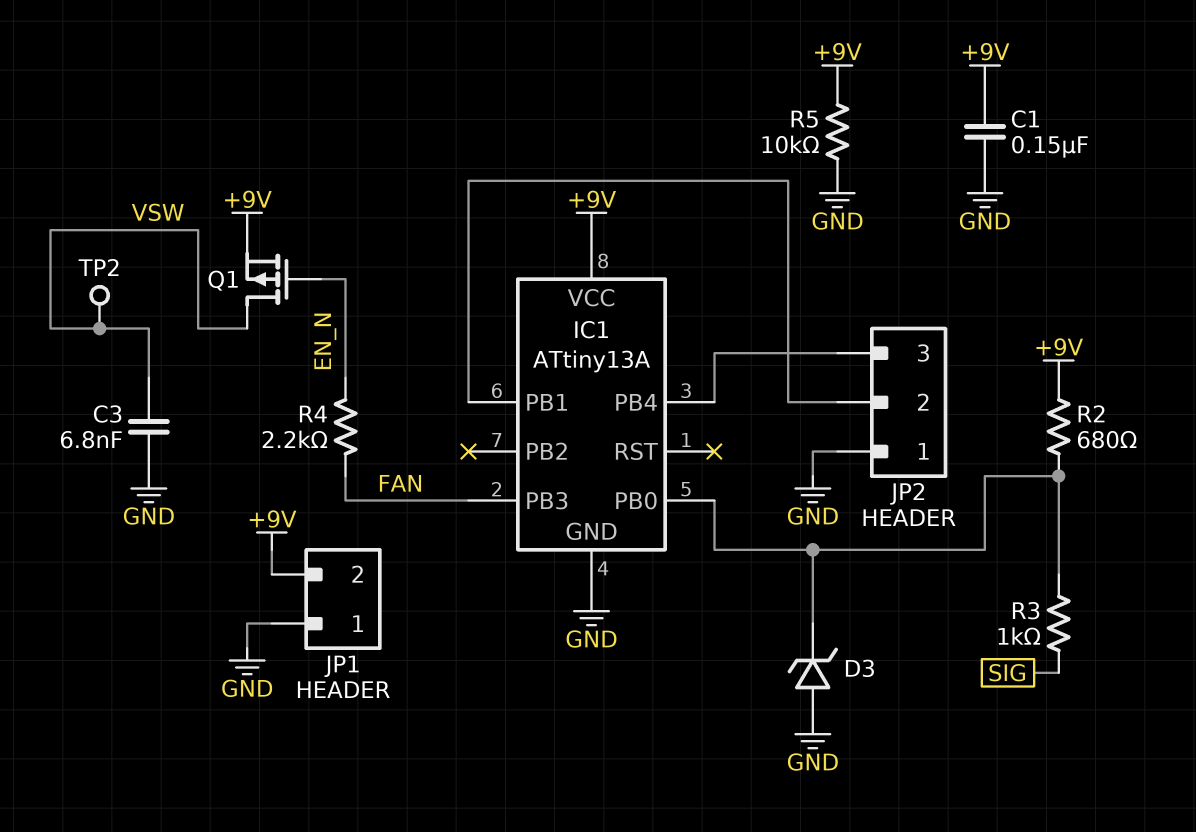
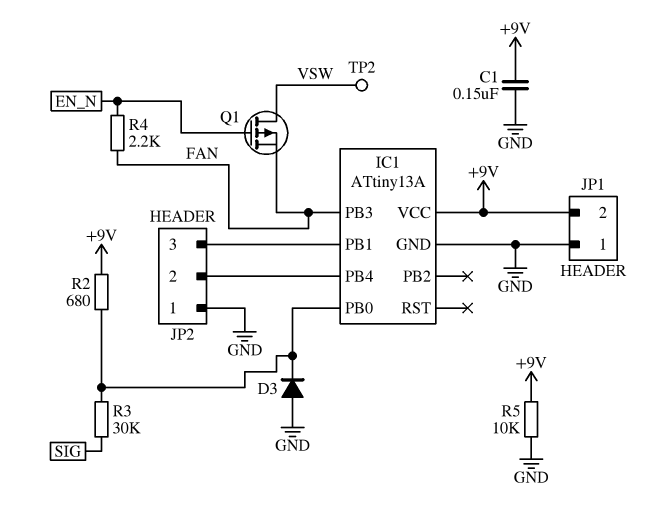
C3: 6.8nF (GND, VSW) -> none
D3: zener (A GND, K IC1/PB0) -> diode (A GND, K IC1/PB0)
JP2 pin 2: IC1/PB1 -> IC1/PB4
JP2 pin 3: IC1/PB4 -> IC1/PB1
Q1: PMOS (G EN_N, D VSW, S +9V) -> PMOS (G EN_N, D VSW, S FAN)
R3: 1k (IC1/PB0, SIG) -> 30k (IC1/PB0, SIG)

